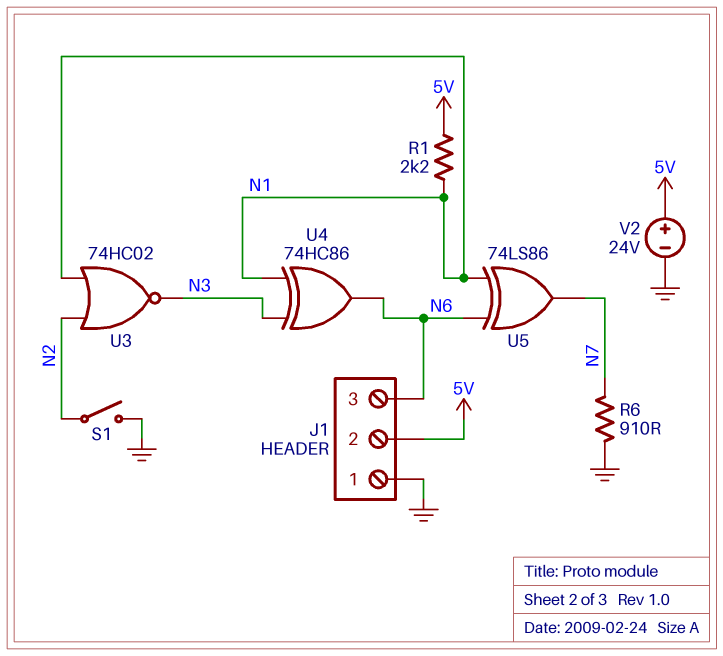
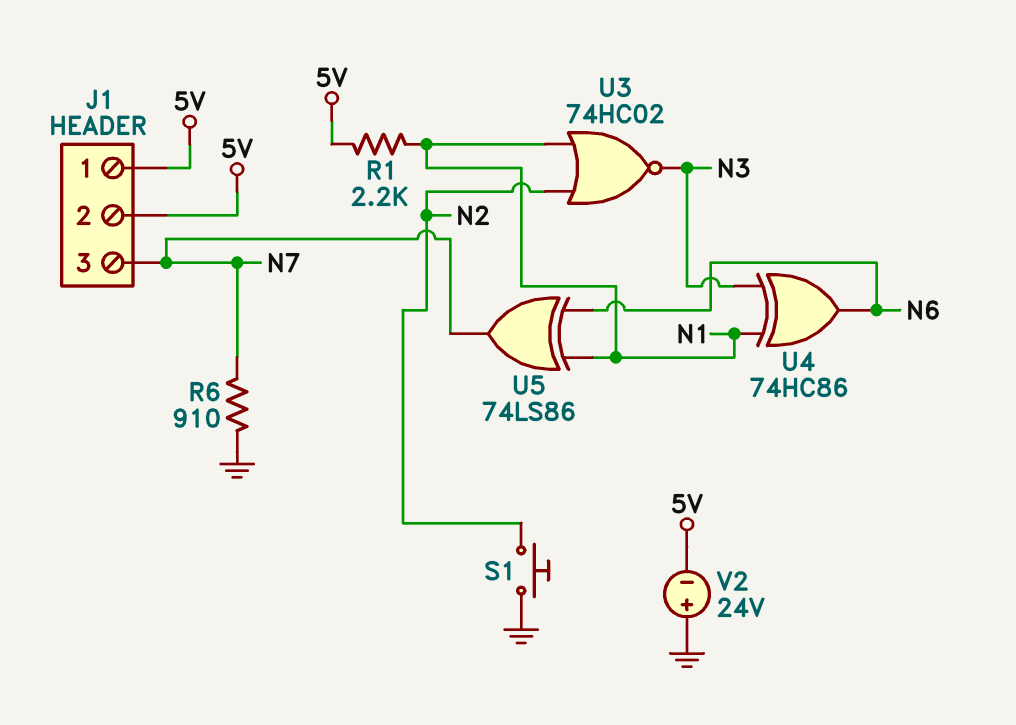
J1 pin 1: GND -> 5V
J1 pin 3: N6 -> N7
S1: switch (GND, N2) -> button (GND, N2)
V2: 24V (plus 5V, minus GND) -> 24V (plus GND, minus 5V)

